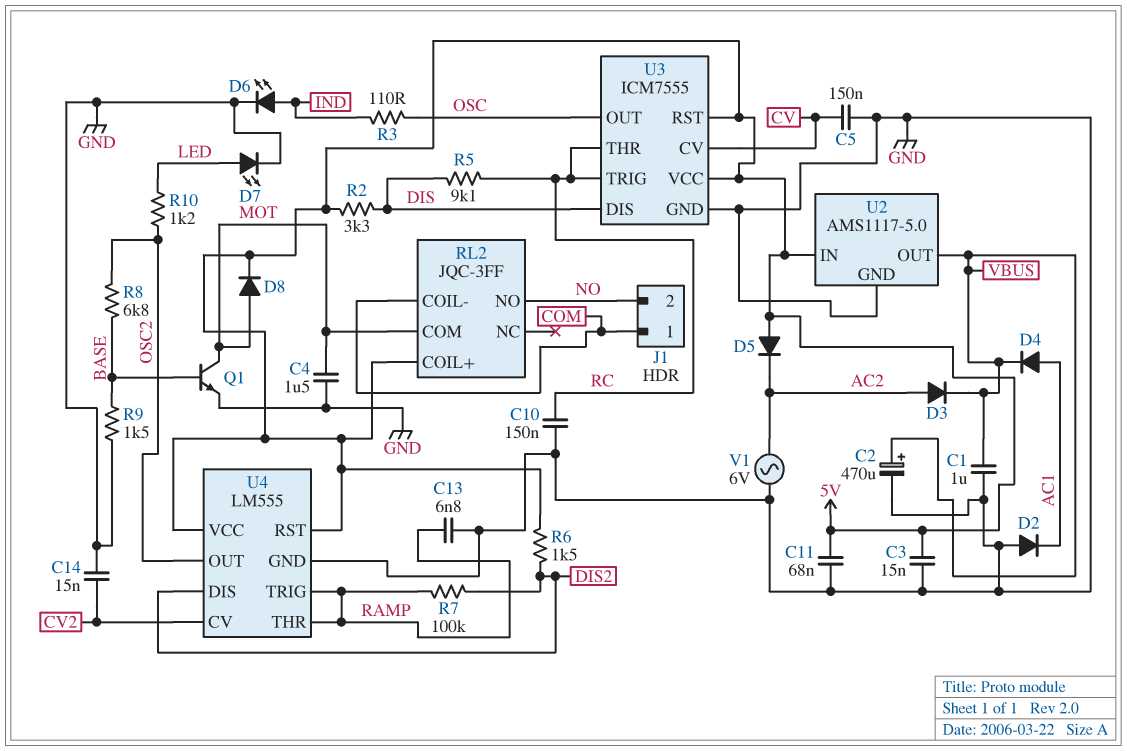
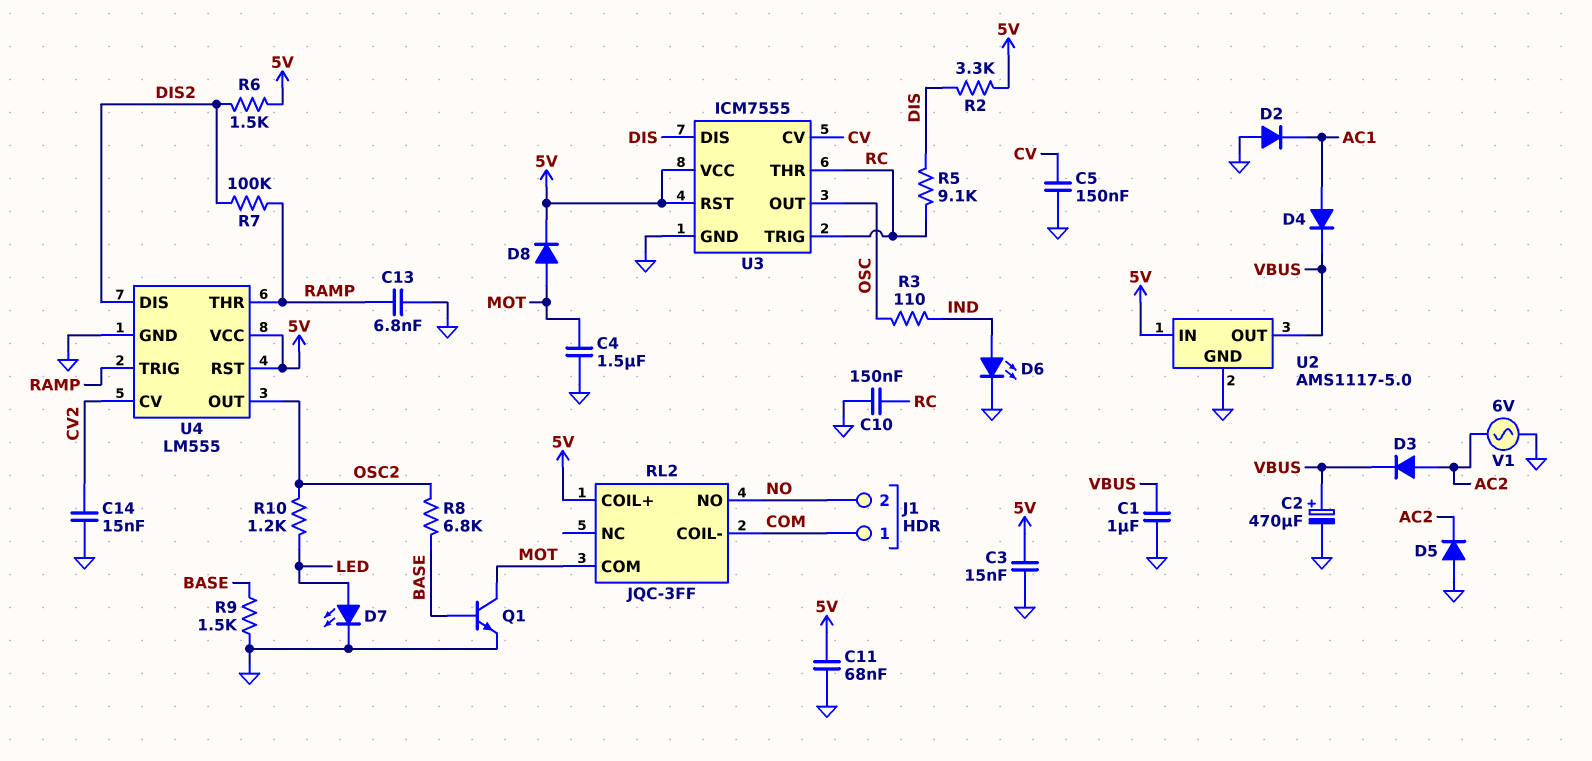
D5: diode (A 5V, K AC2) -> diode (A GND, K AC2)

